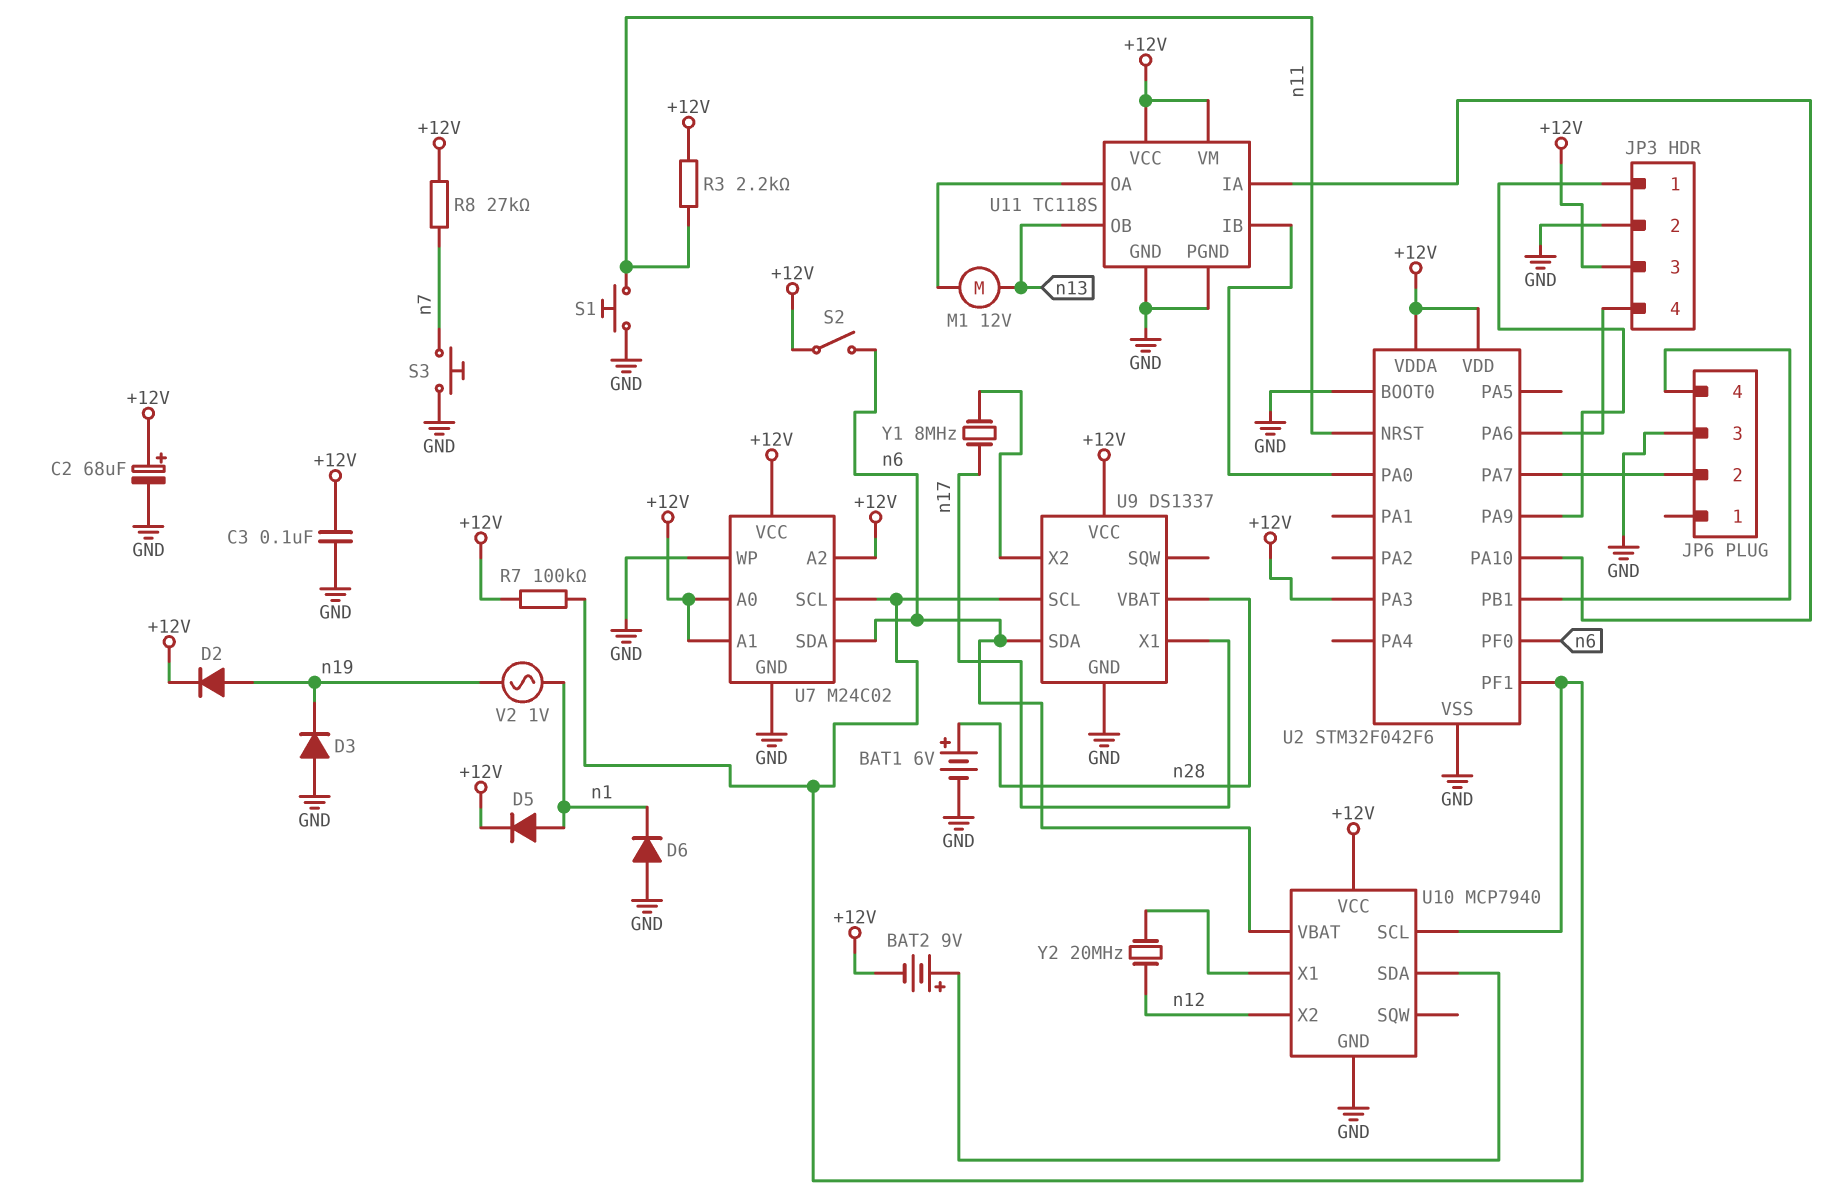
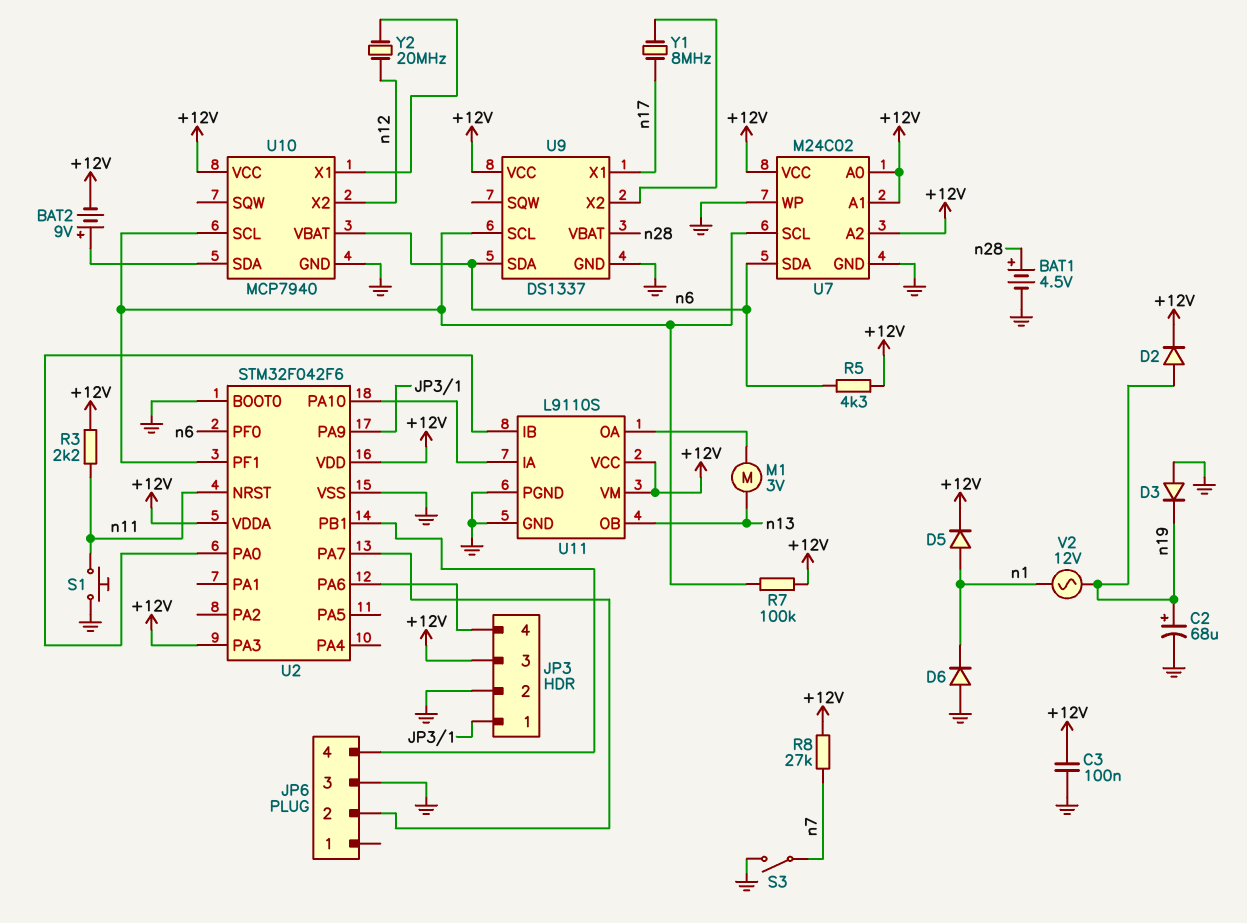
BAT1: 6V (plus n28, minus GND) -> 4.5V (plus n28, minus GND)
C2: 68uF (plus +12V, minus GND) -> 68uF (plus n19, minus GND)
M1: motor 12V (U11/OA, n13) -> motor 3V (U11/OA, n13)
R5: none -> 4.3k (+12V, n6)
S2: switch (+12V, n6) -> none
S3: button (GND, n7) -> switch (GND, n7)
U11: TC118S -> L9110S
V2: AC 1V (n1, n19) -> AC 12V (n1, n19)

